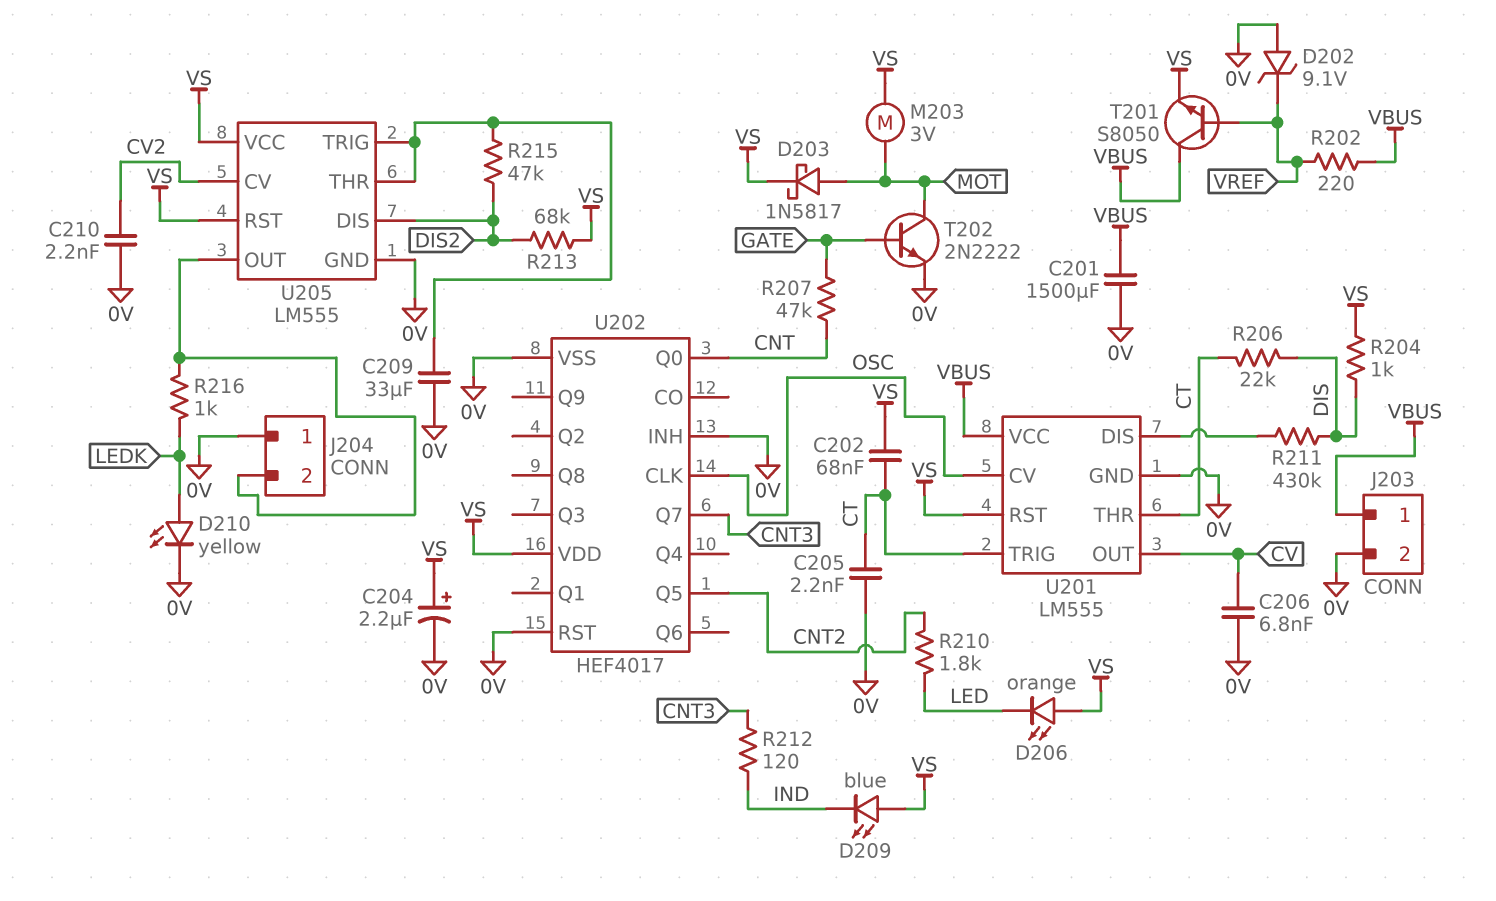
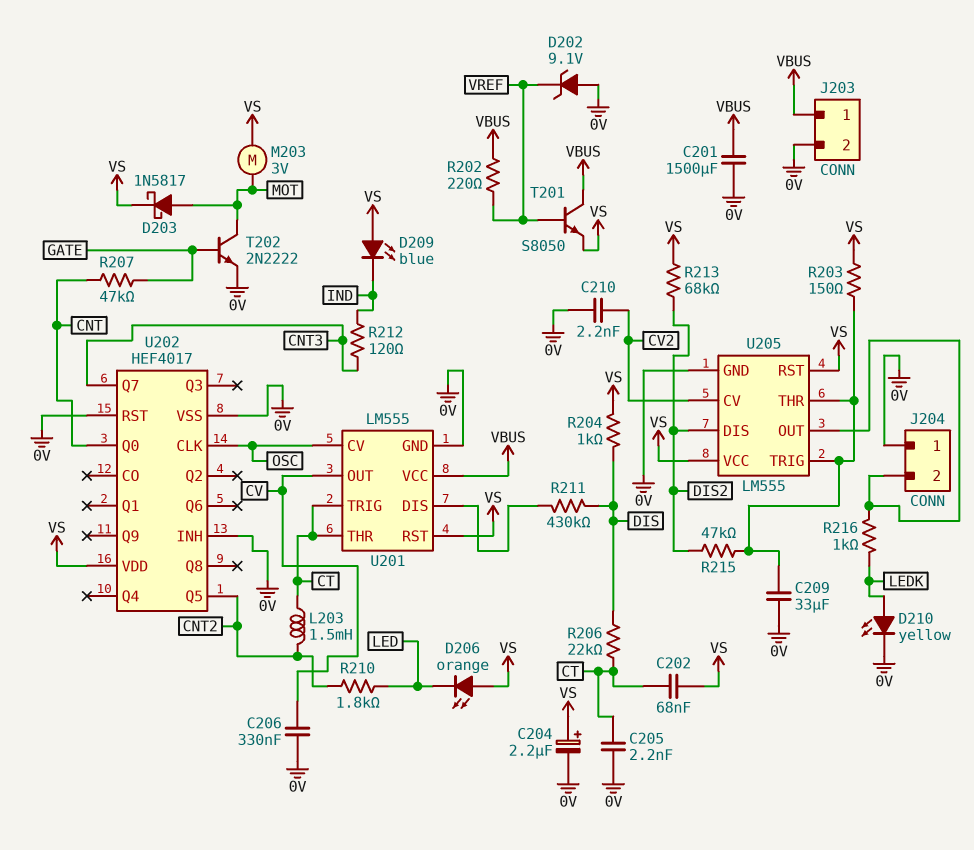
C206: 6.8nF (0V, CV) -> 330nF (0V, CV)
L203: none -> 1.5mH (CNT2, CT)
R203: none -> 150 (U205/THR, VS)

